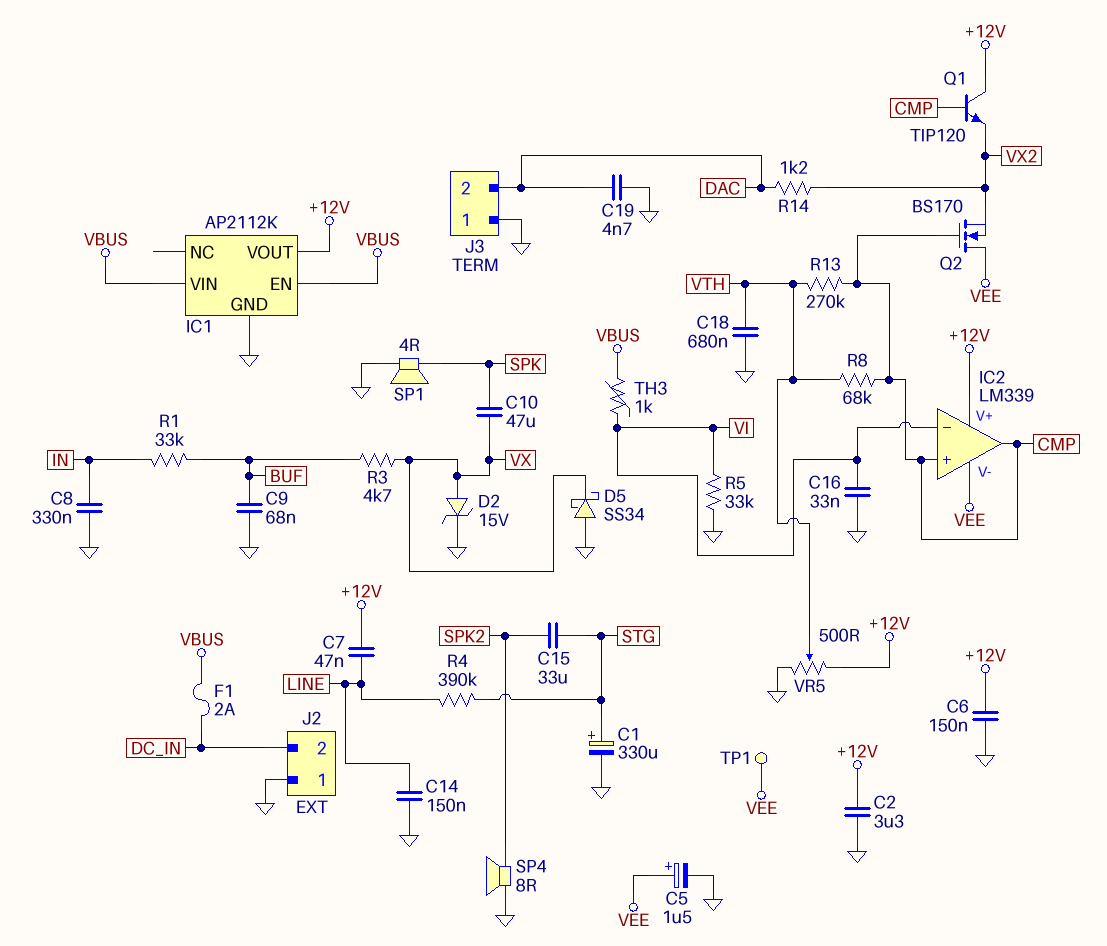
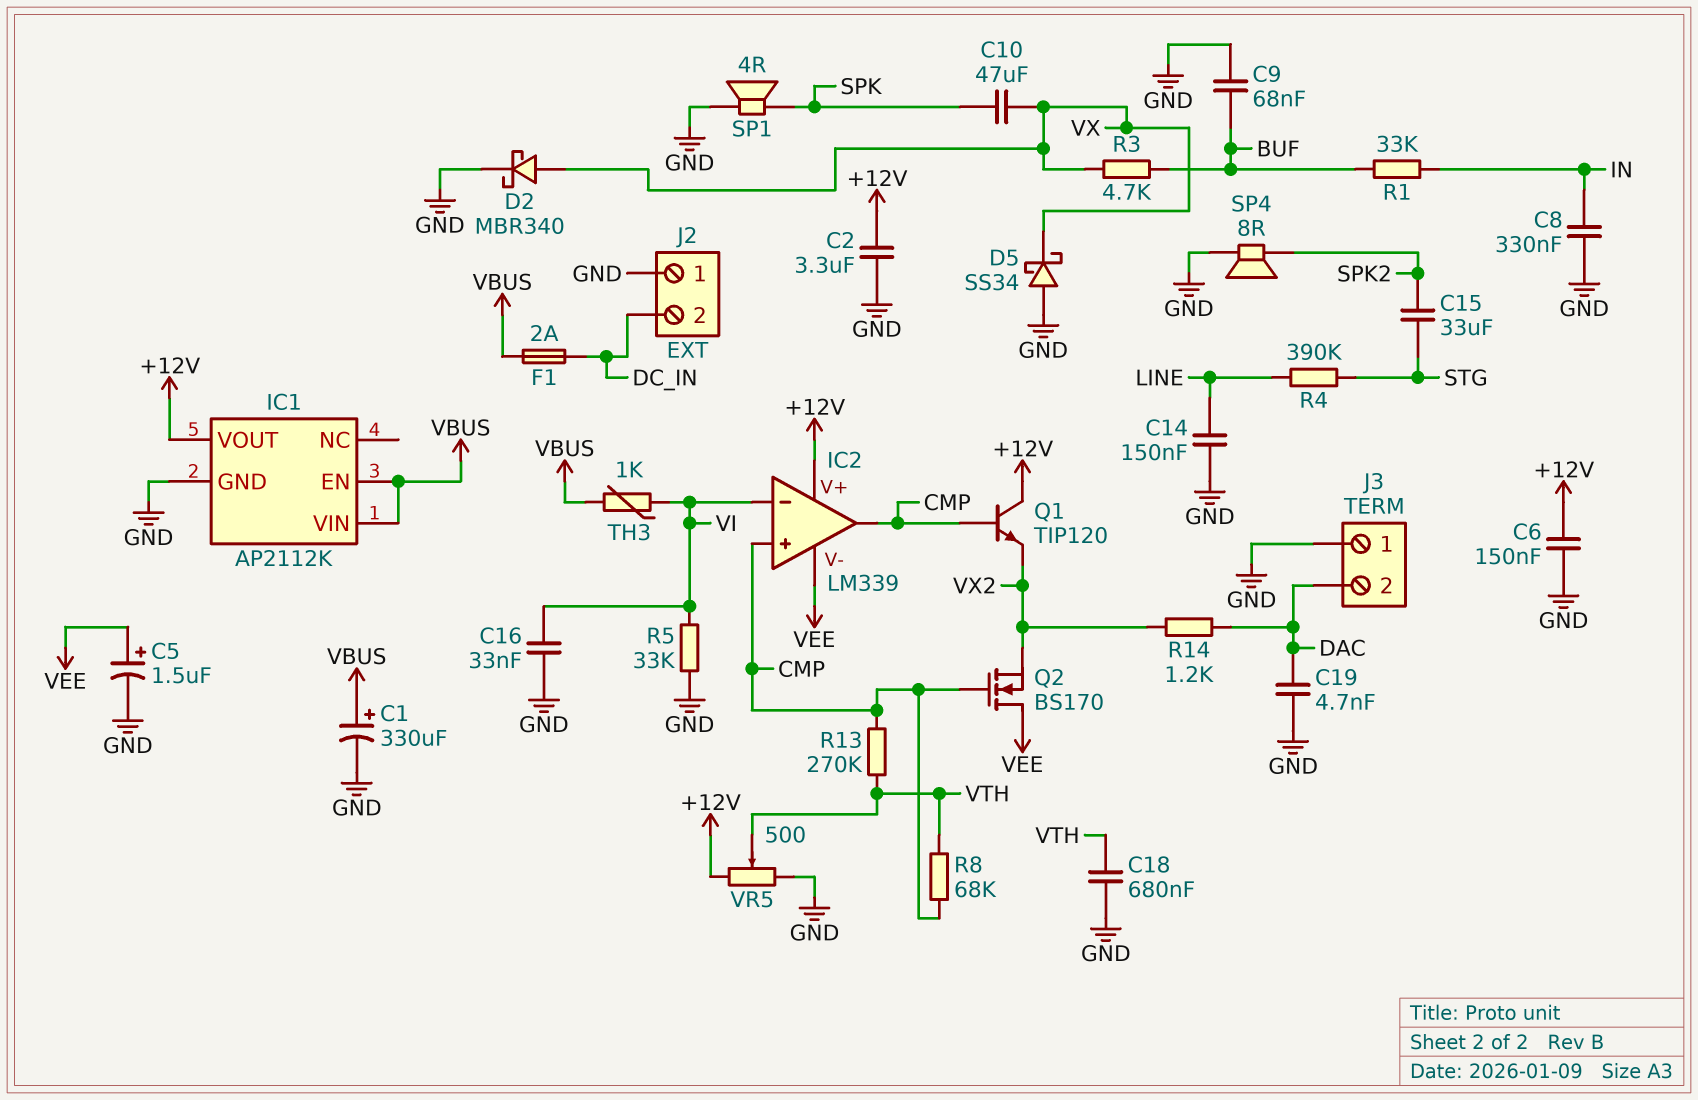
C1: 330uF (plus STG, minus GND) -> 330uF (plus VBUS, minus GND)
C7: 47nF (+12V, LINE) -> none
D2: zener 15V (A VX, K GND) -> schottky MBR340 (A VX, K GND)
TP1: test point (VEE) -> none

